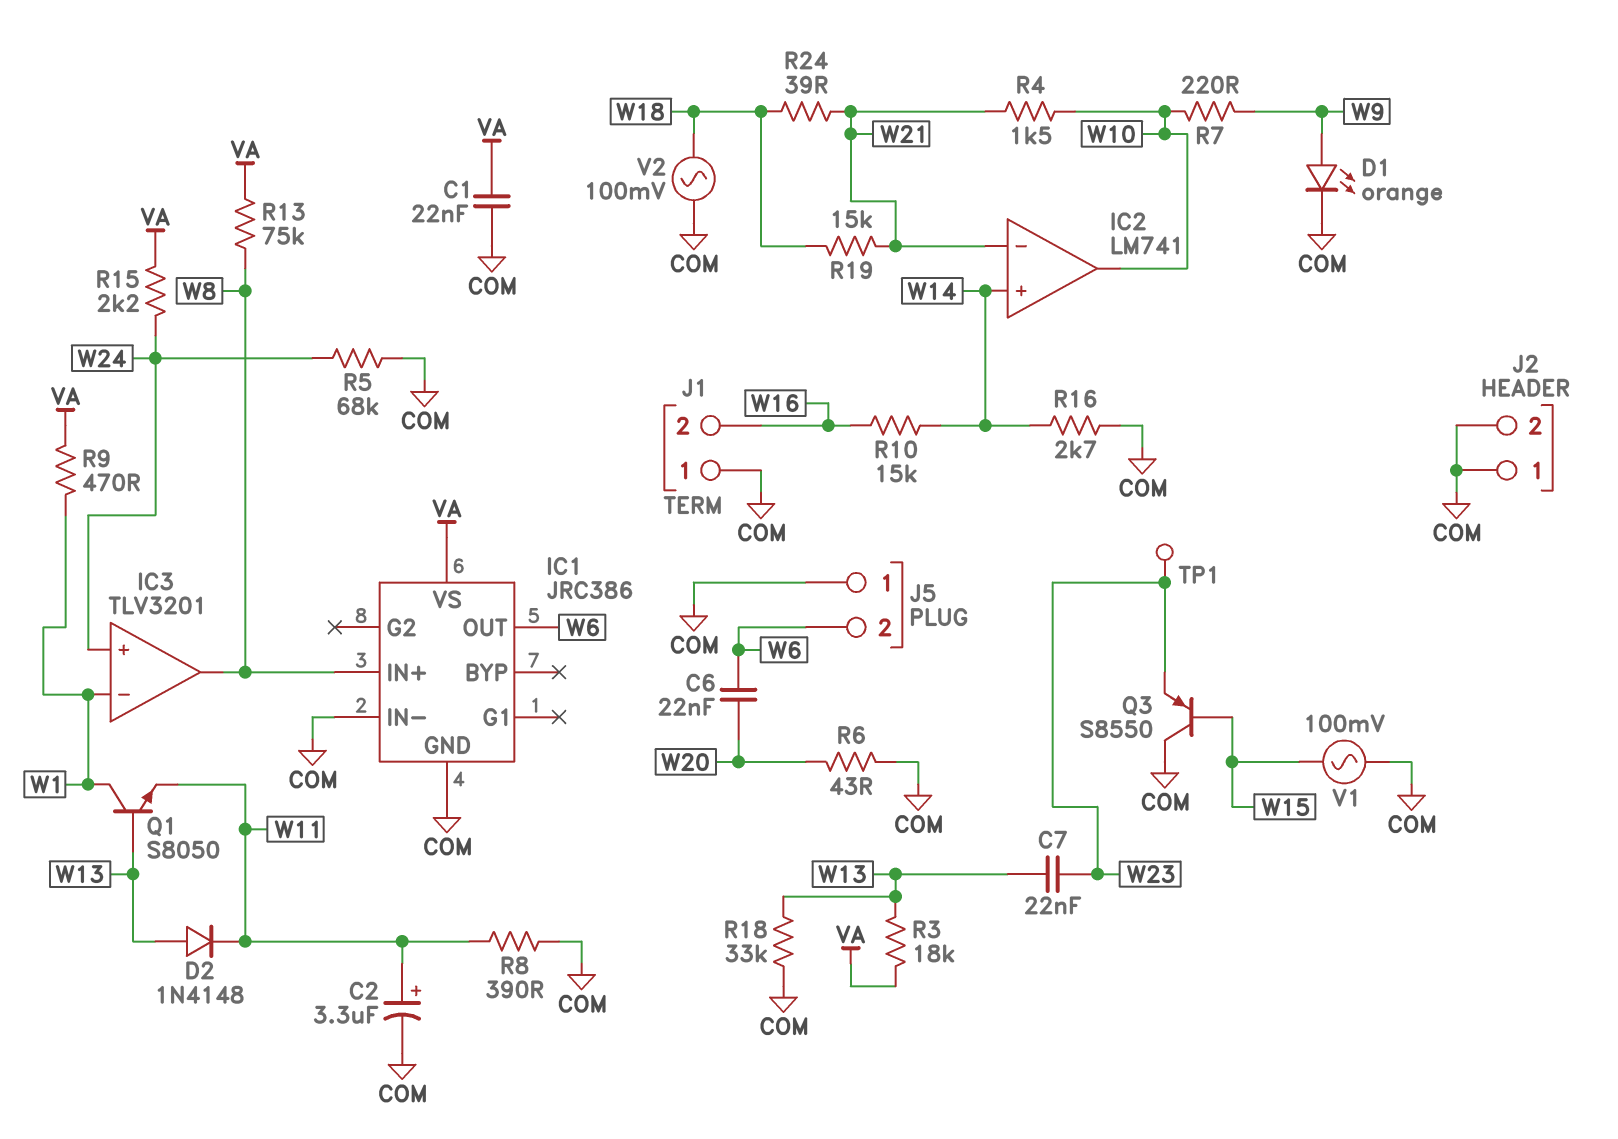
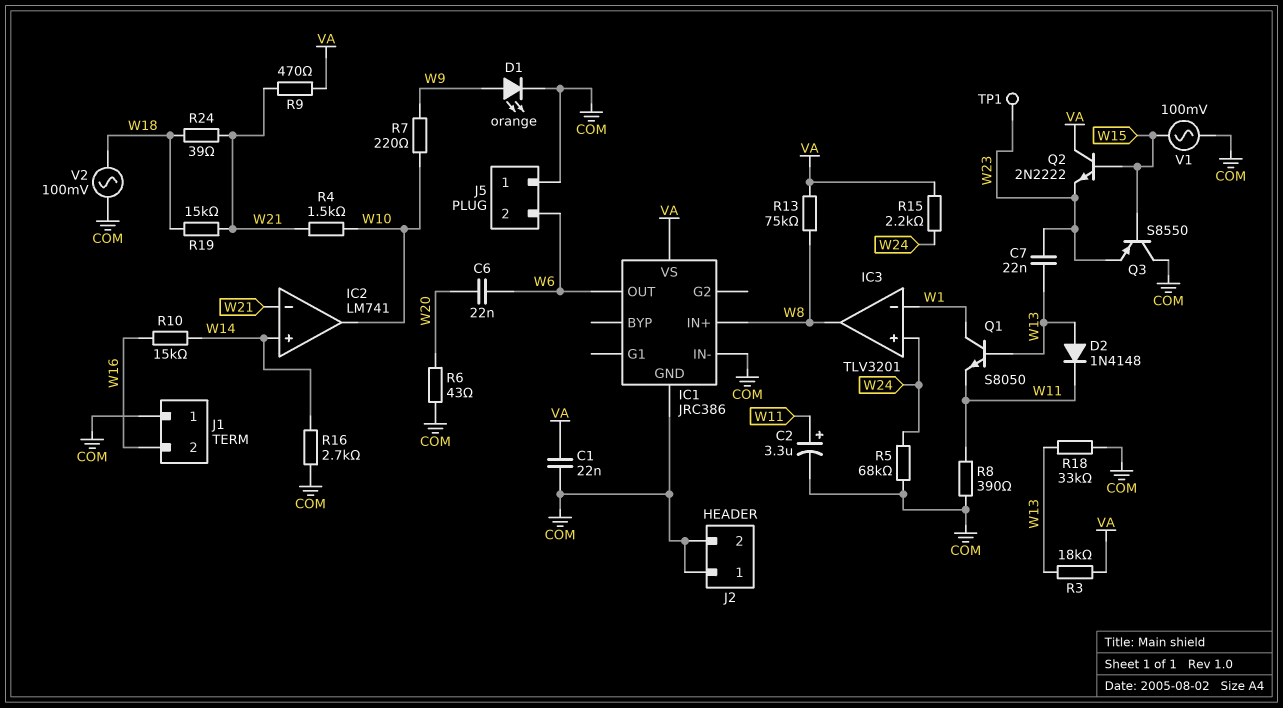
Q2: none -> NPN 2N2222 (B W15, C VA, E W23)
R9: 470 (VA, W1) -> 470 (VA, W21)

